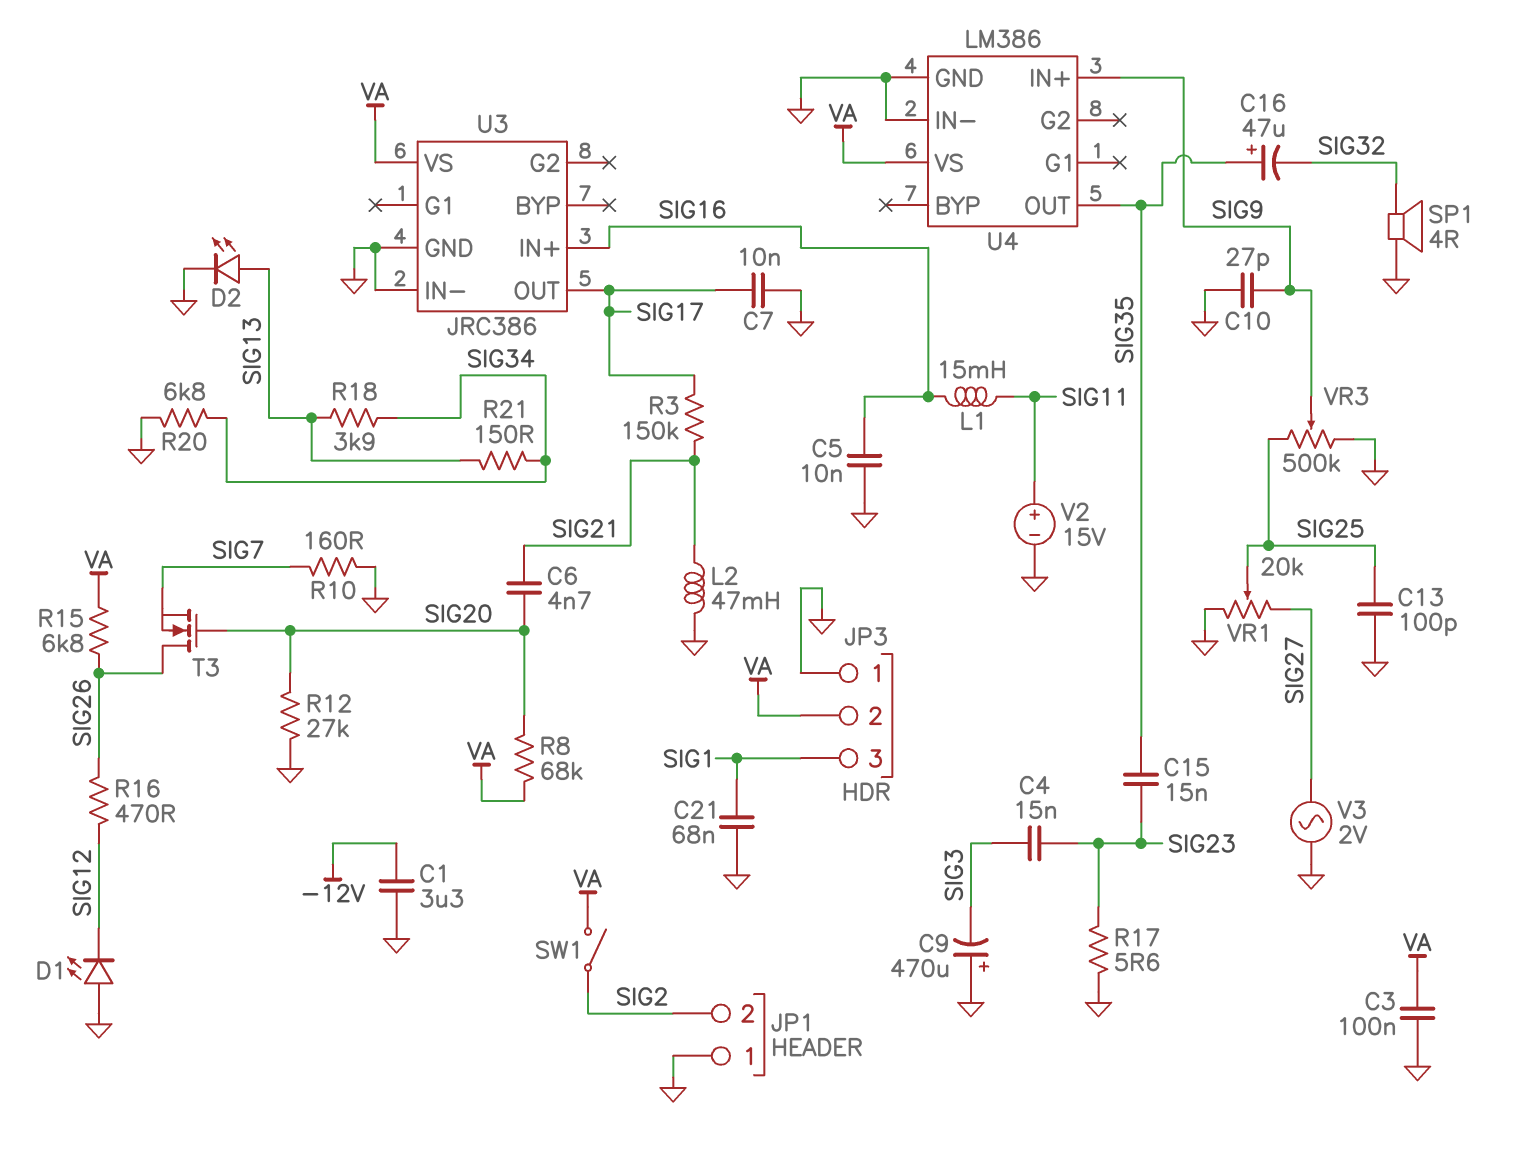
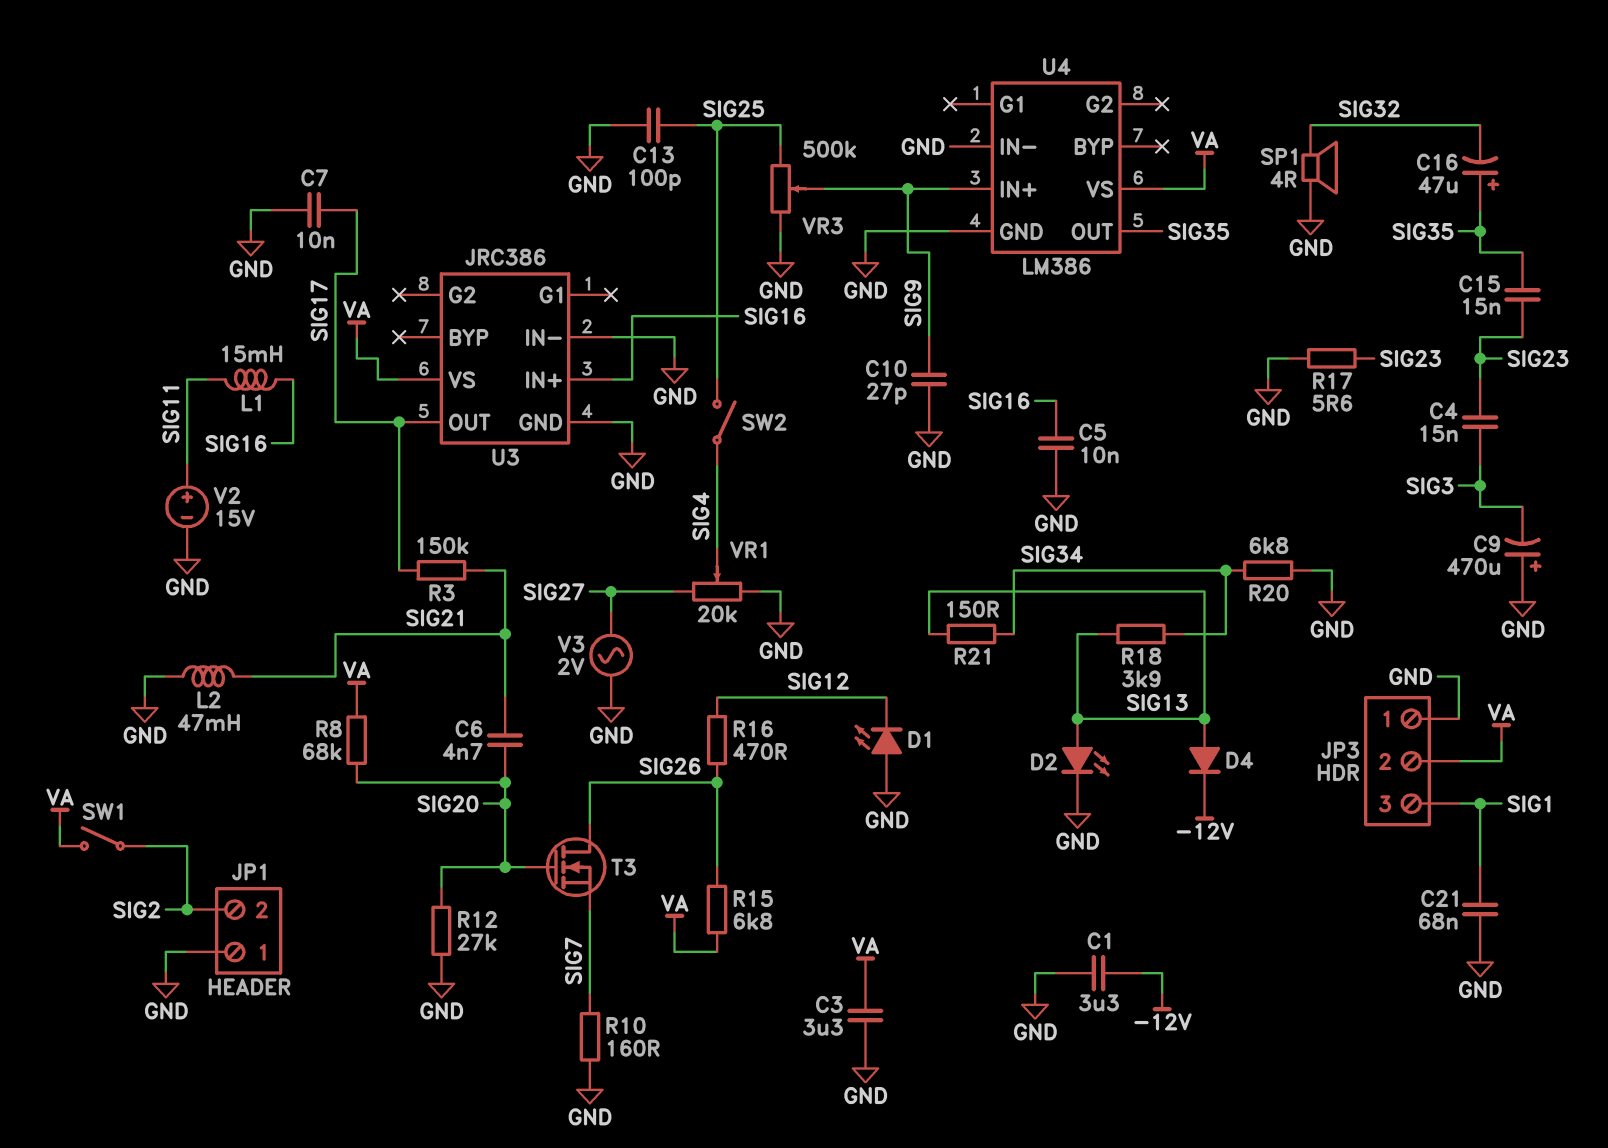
C3: 100nF (GND, VA) -> 3.3uF (GND, VA)
D4: none -> diode (A SIG13, K -12V)
SW2: none -> switch (SIG4, SIG25)
VR1: 20k (GND, SIG27, wiper SIG25) -> 20k (GND, SIG27, wiper SIG4)

